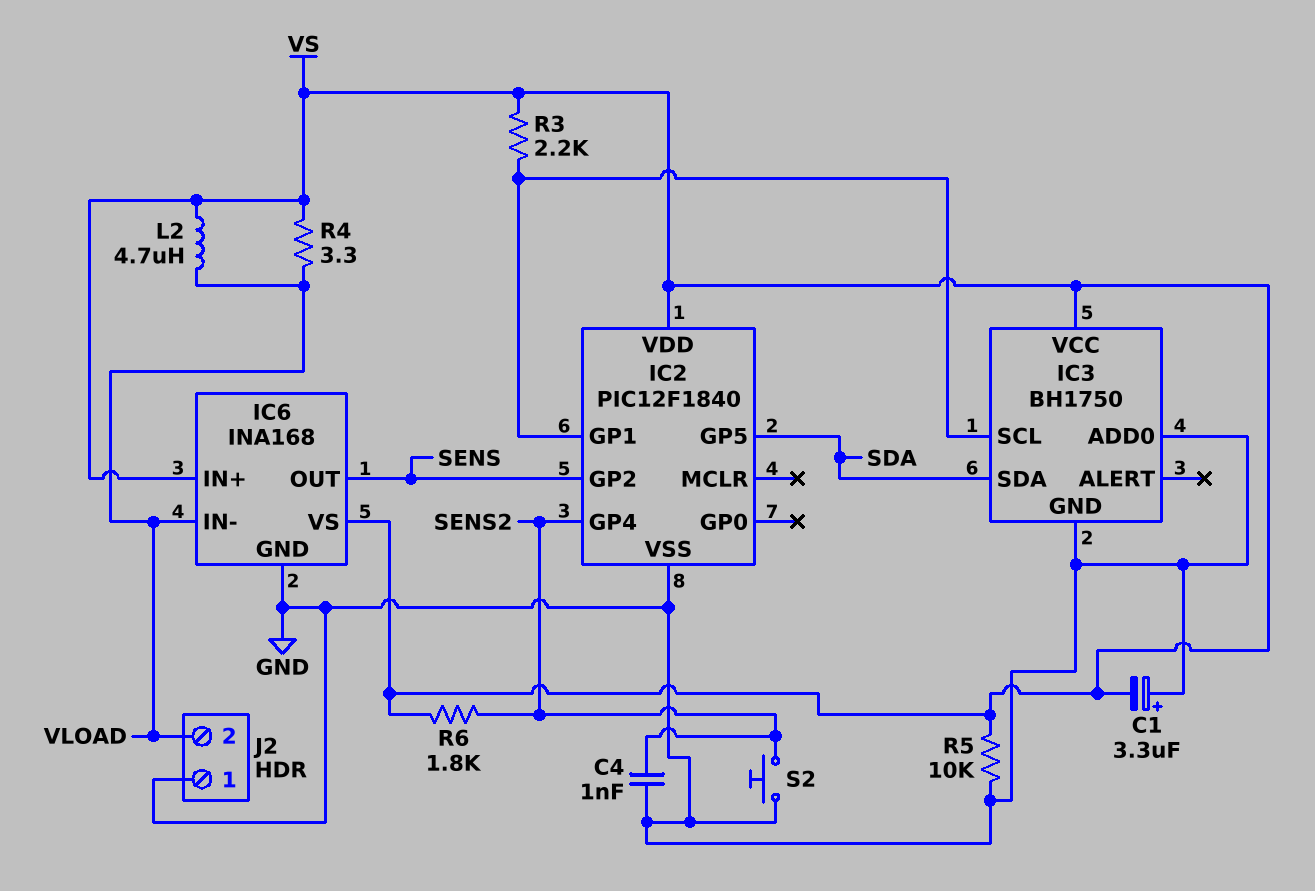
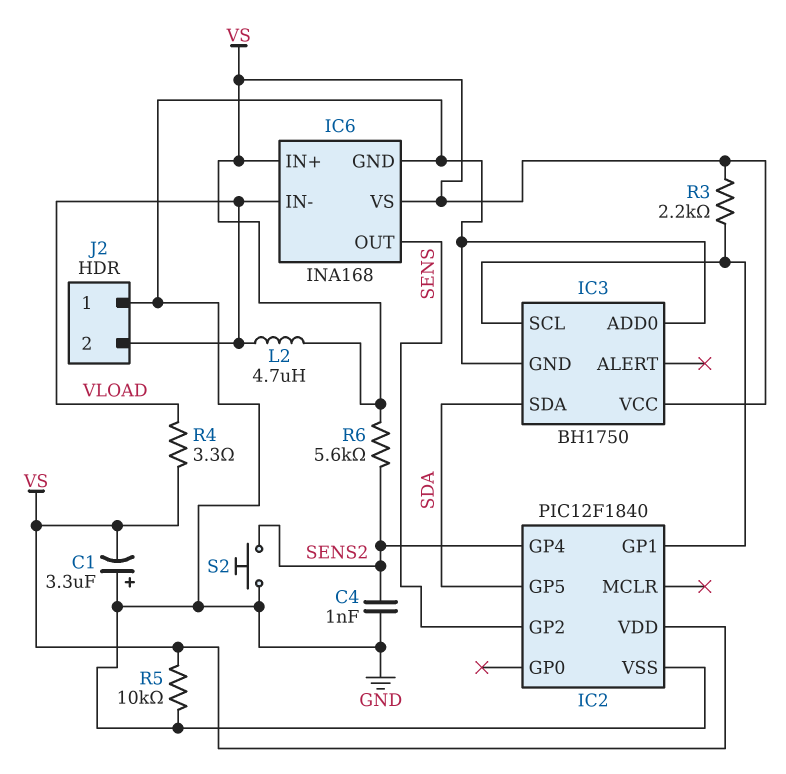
R6: 1.8k (SENS2, VS) -> 5.6k (SENS2, VS)

